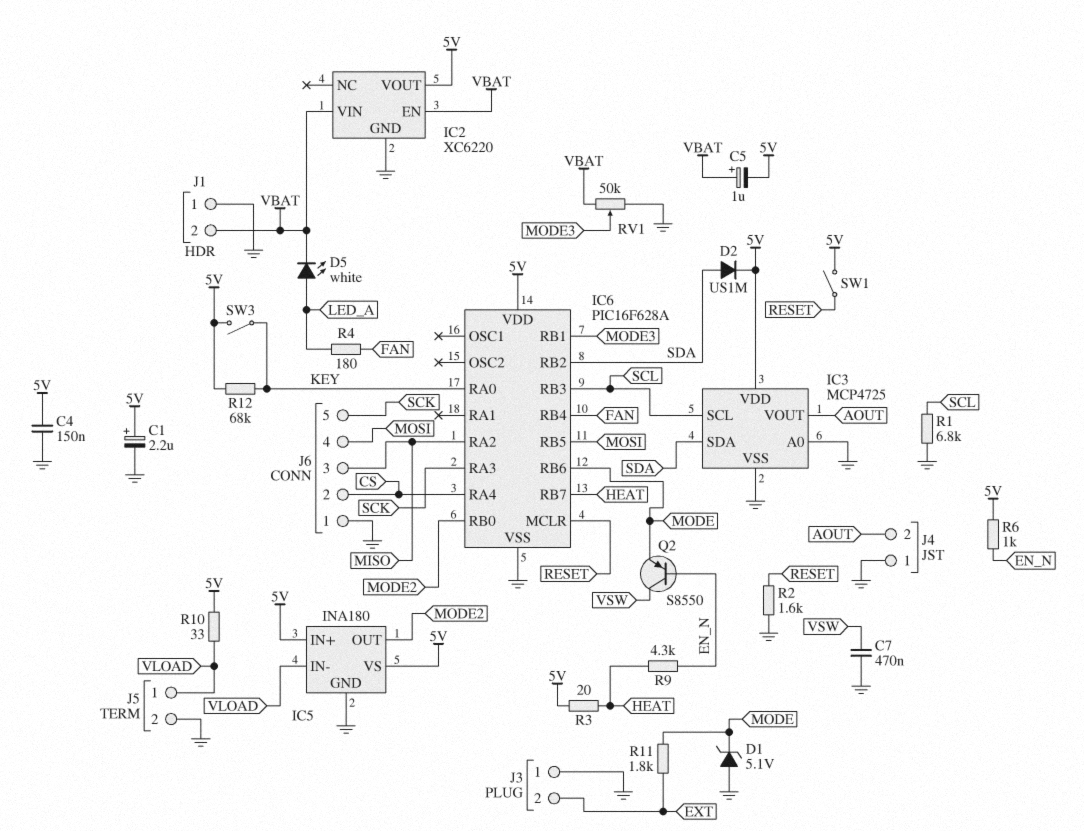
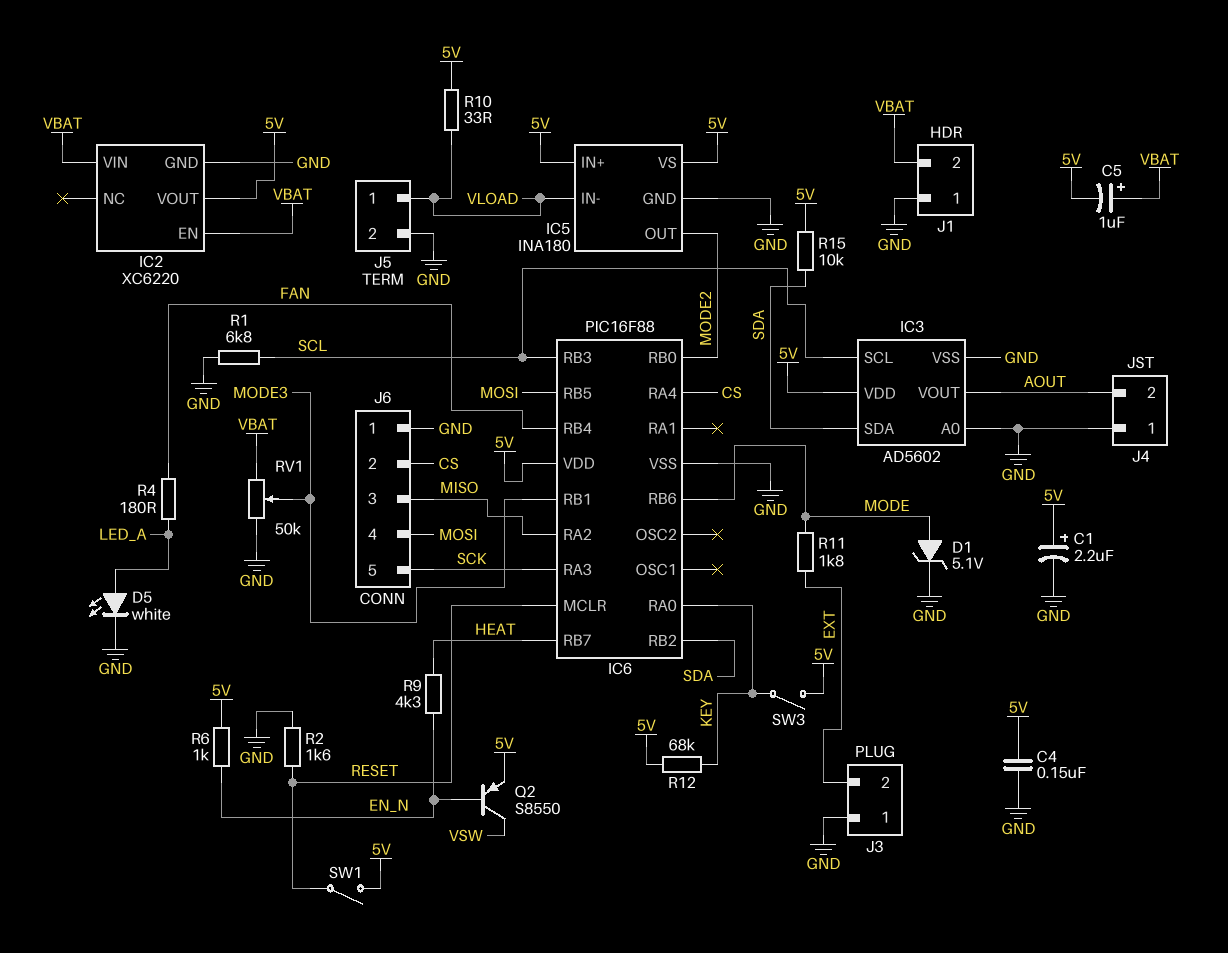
C7: 470nF (GND, VSW) -> none
D1: zener 5.1V (A GND, K MODE) -> zener 5.1V (A MODE, K GND)
D2: diode US1M (A SDA, K 5V) -> none
D5: LED white (A LED_A, K VBAT) -> LED white (A LED_A, K GND)
IC3: MCP4725 -> AD5602
IC6: PIC16F628A -> PIC16F88
Q2: PNP S8550 (B EN_N, C VSW, E MODE) -> PNP S8550 (B EN_N, C VSW, E 5V)
R3: 20 (5V, HEAT) -> none
R15: none -> 10k (5V, SDA)

